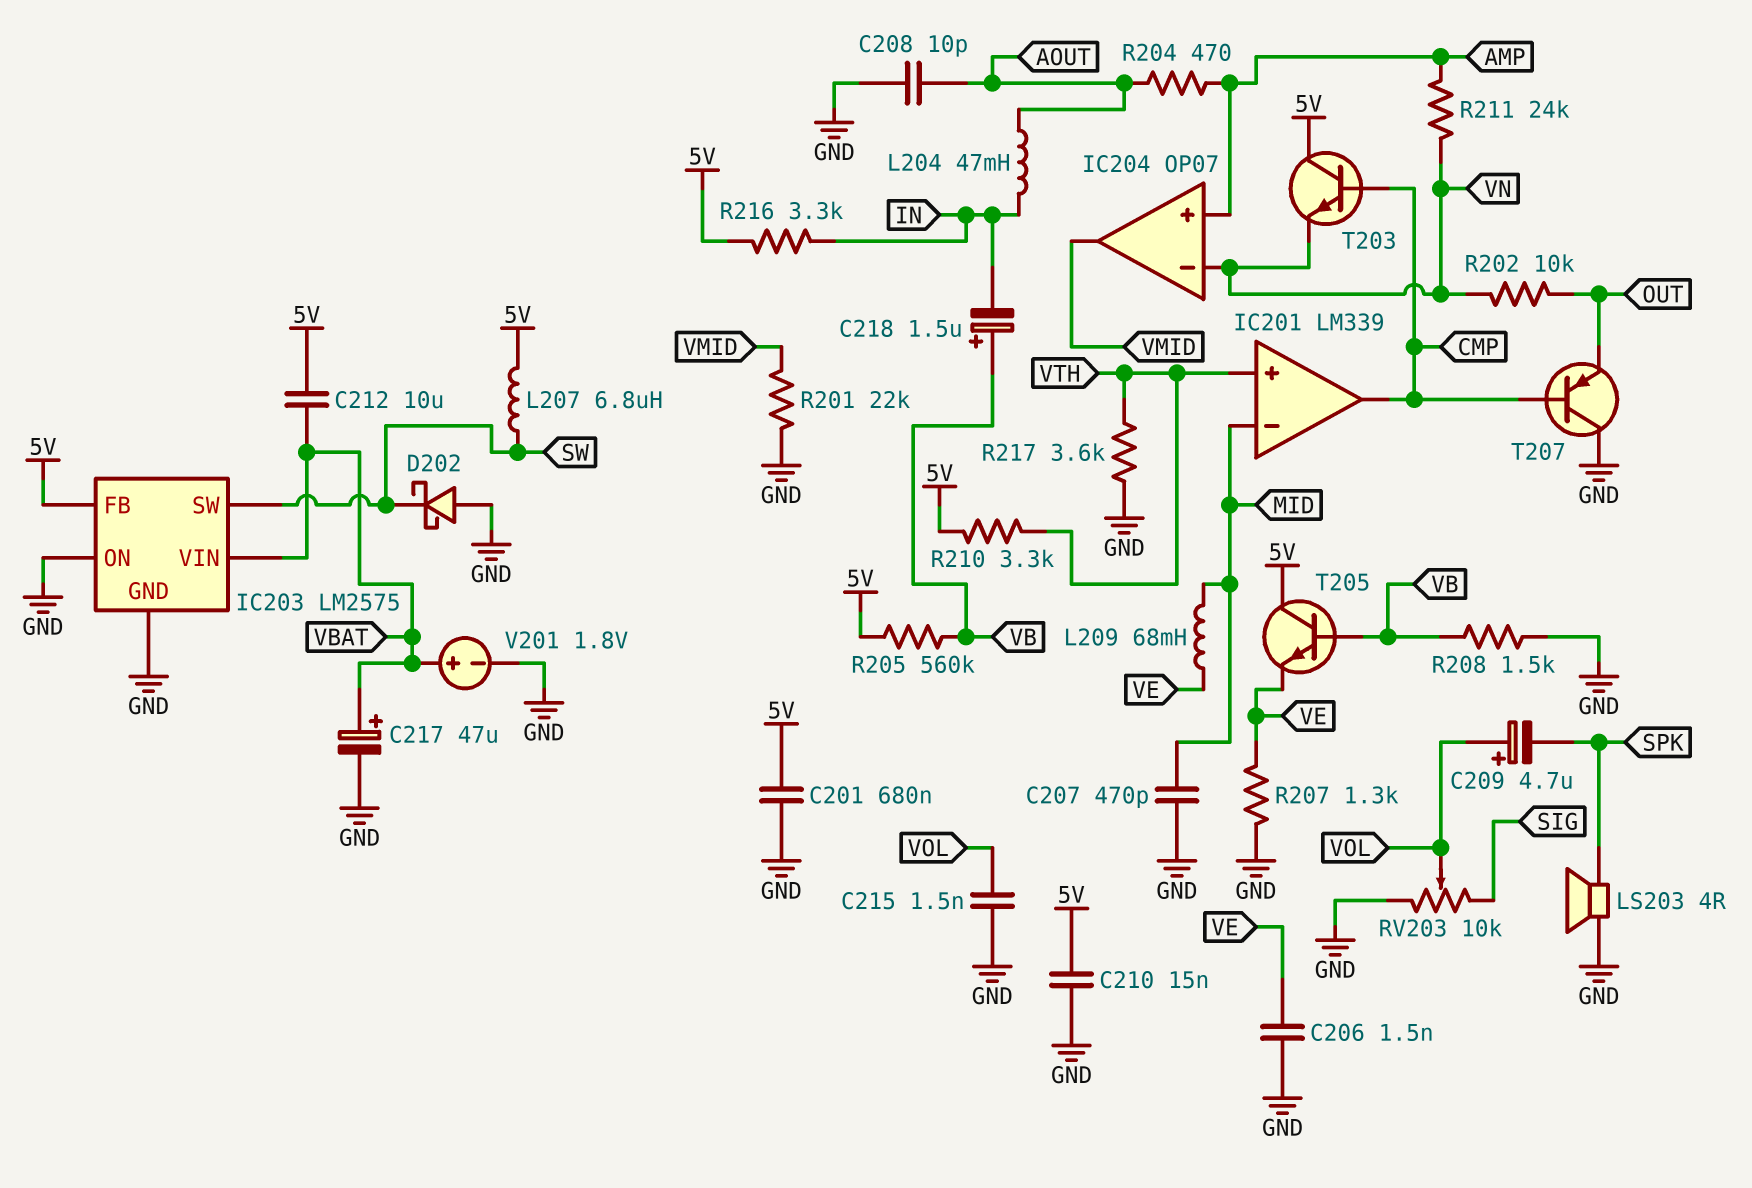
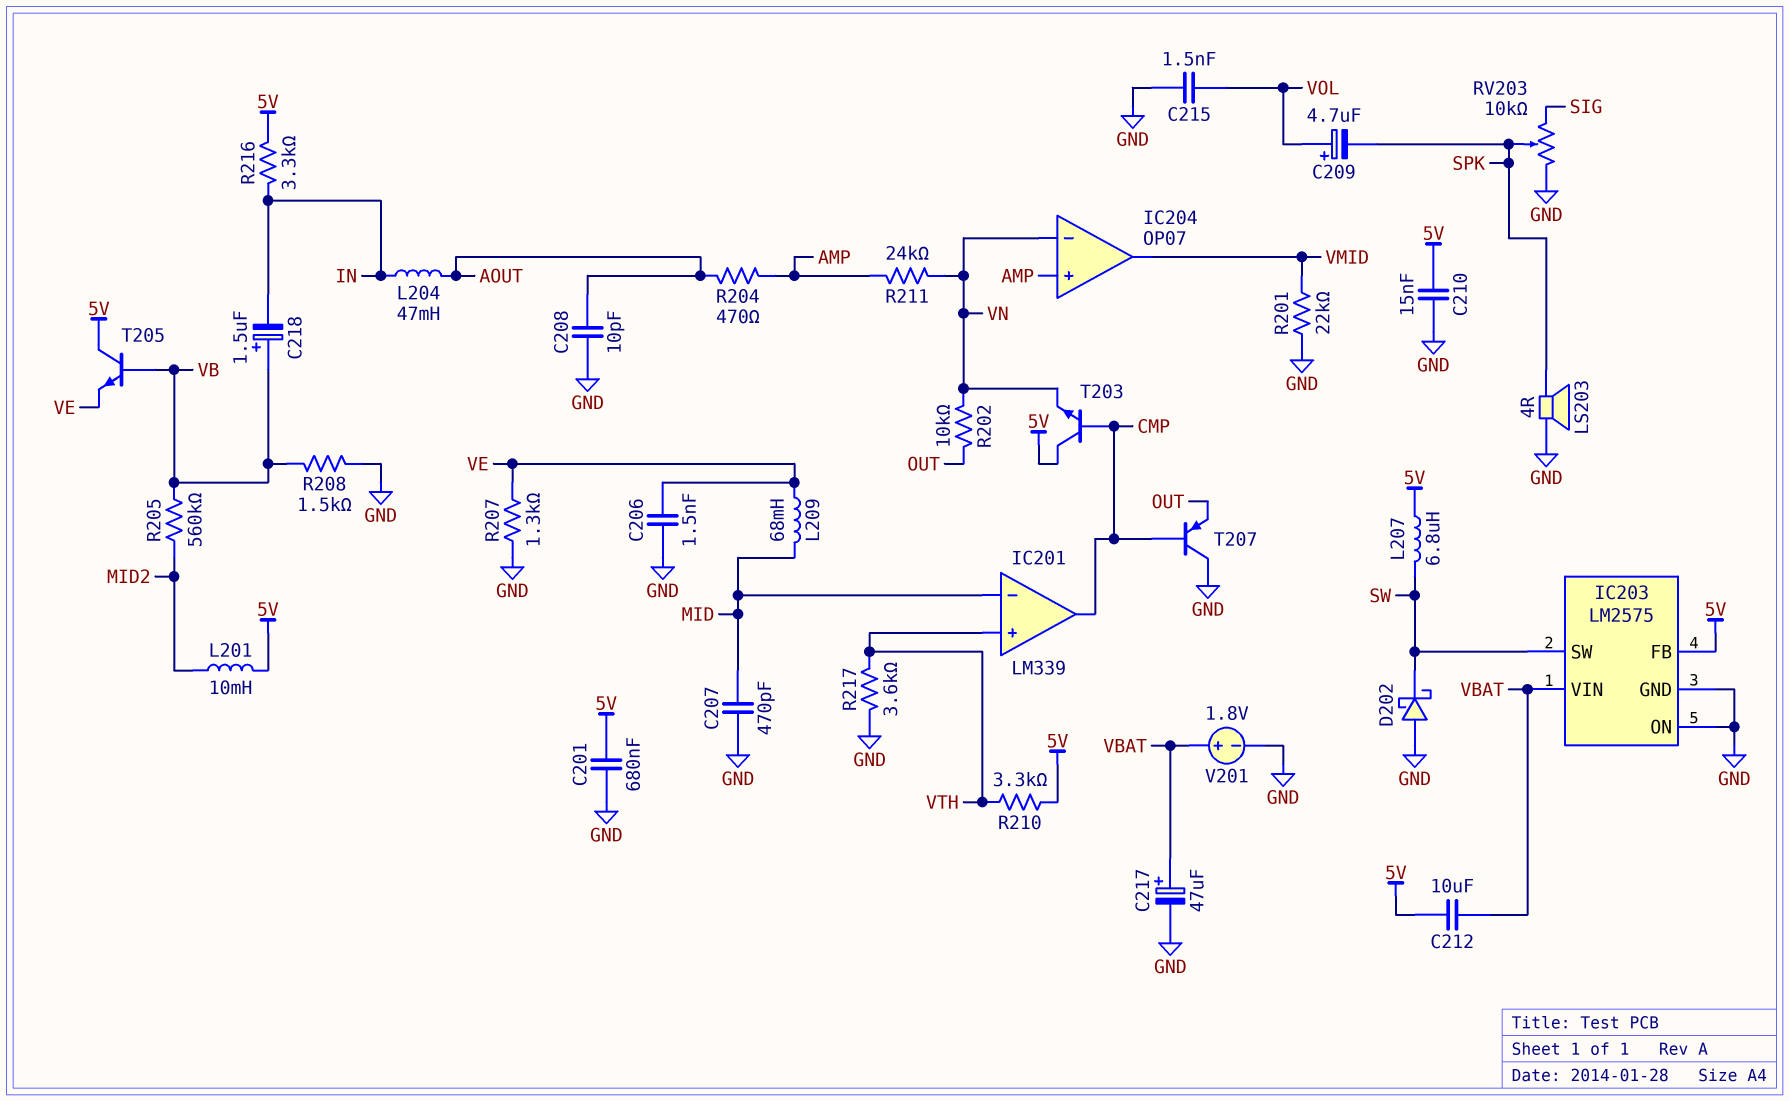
L201: none -> 10mH (5V, MID2)
R205: 560k (5V, VB) -> 560k (MID2, VB)
RV203: 10k (GND, SIG, wiper VOL) -> 10k (GND, SIG, wiper SPK)

